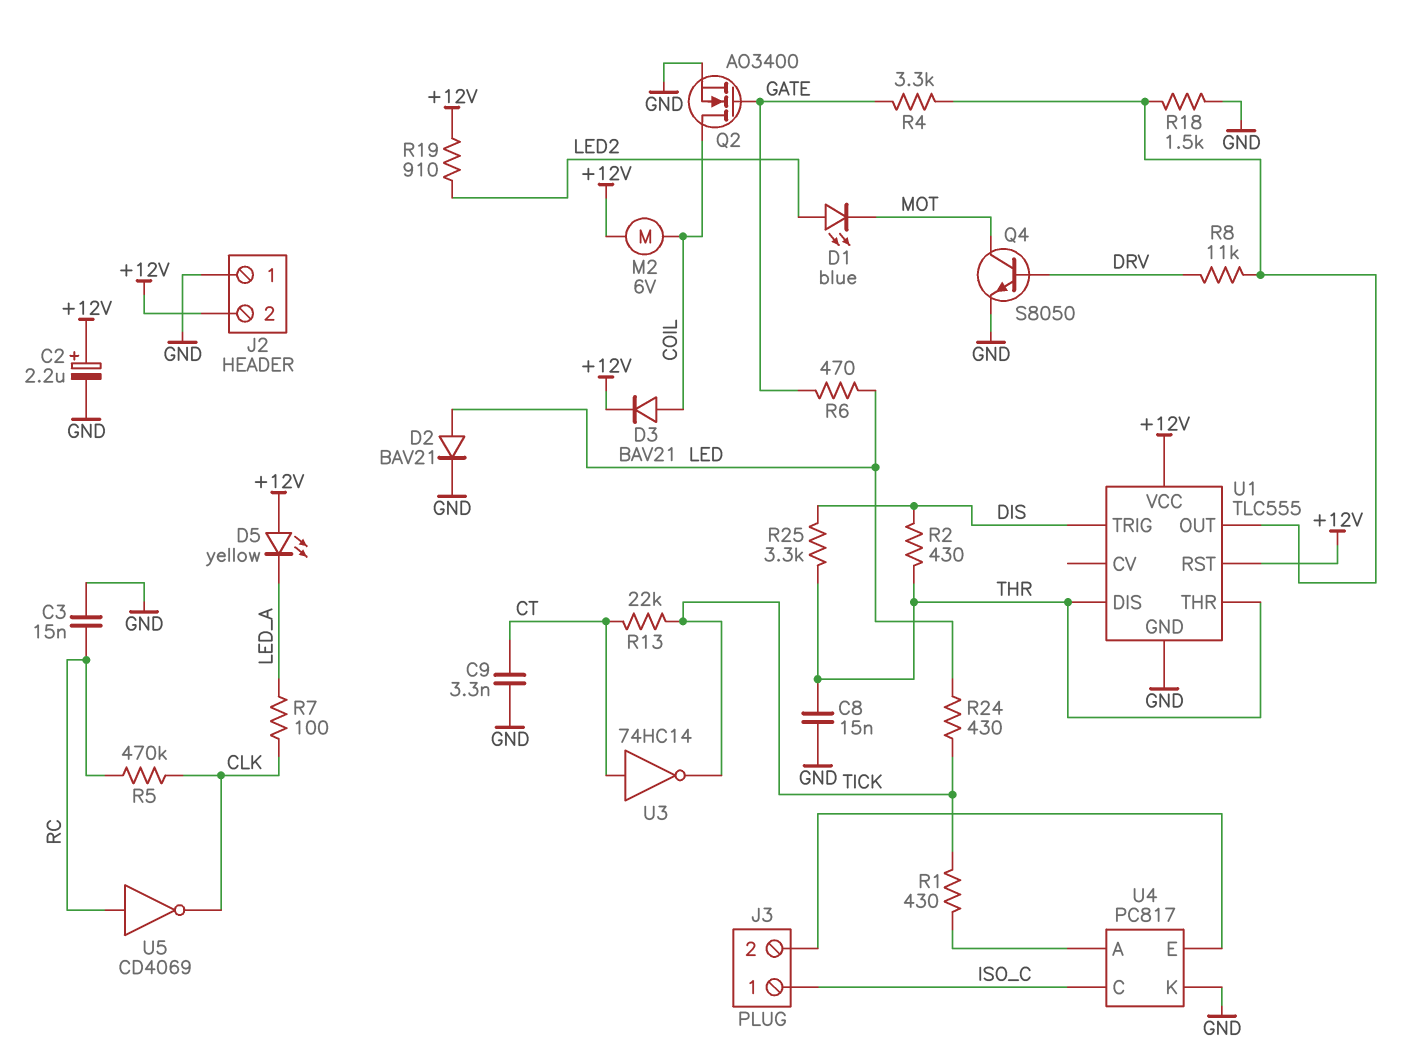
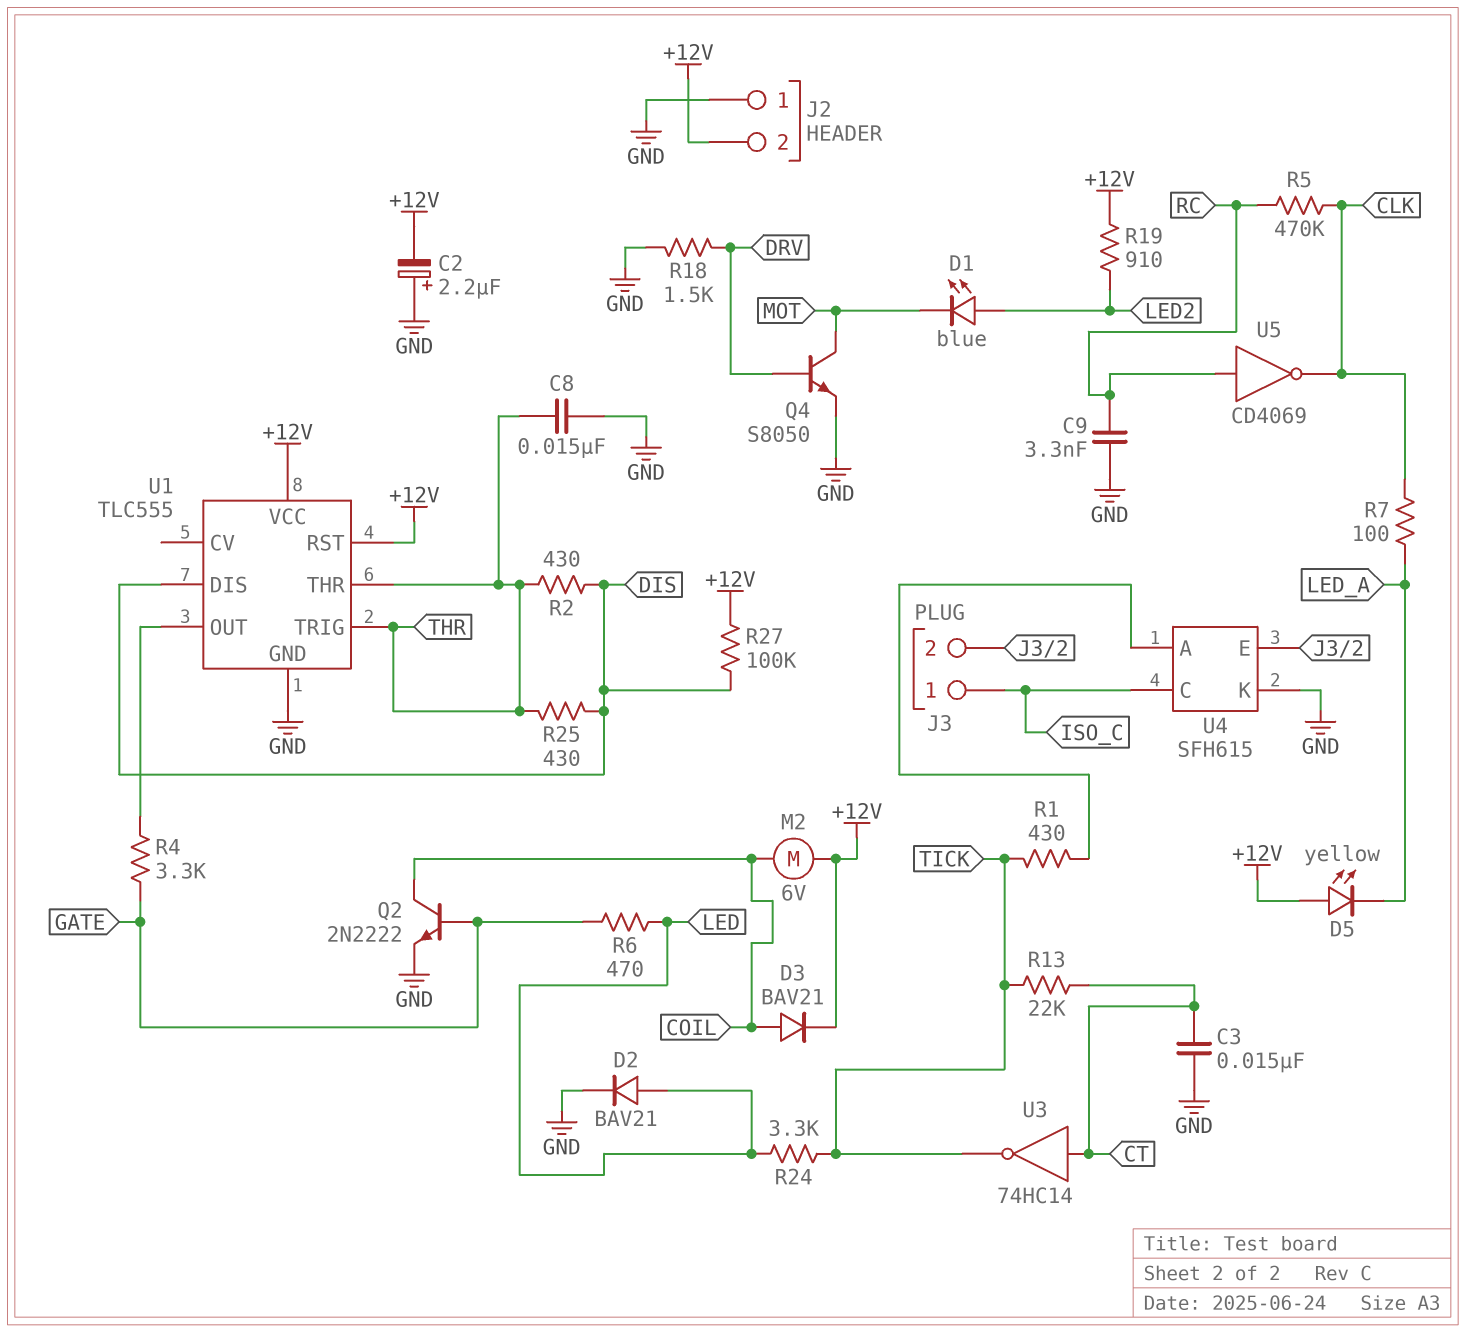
C2: 2.2uF (plus +12V, minus GND) -> 2.2uF (plus GND, minus +12V)
C3: 15nF (GND, RC) -> 15nF (CT, GND)
C9: 3.3nF (CT, GND) -> 3.3nF (GND, RC)
Q2: NMOS AO3400 (G GATE, D COIL, S GND) -> NPN 2N2222 (B GATE, C COIL, E GND)
R8: 11k (DRV, U1/OUT) -> none
R18: 1.5k (GND, U1/OUT) -> 1.5k (DRV, GND)
R24: 430 (LED, TICK) -> 3.3k (LED, TICK)
R25: 3.3k (DIS, THR) -> 430 (DIS, THR)
R27: none -> 100k (+12V, DIS)
U1 pin DIS: THR -> DIS
U1 pin TRIG: DIS -> THR
U4: PC817 -> SFH615

